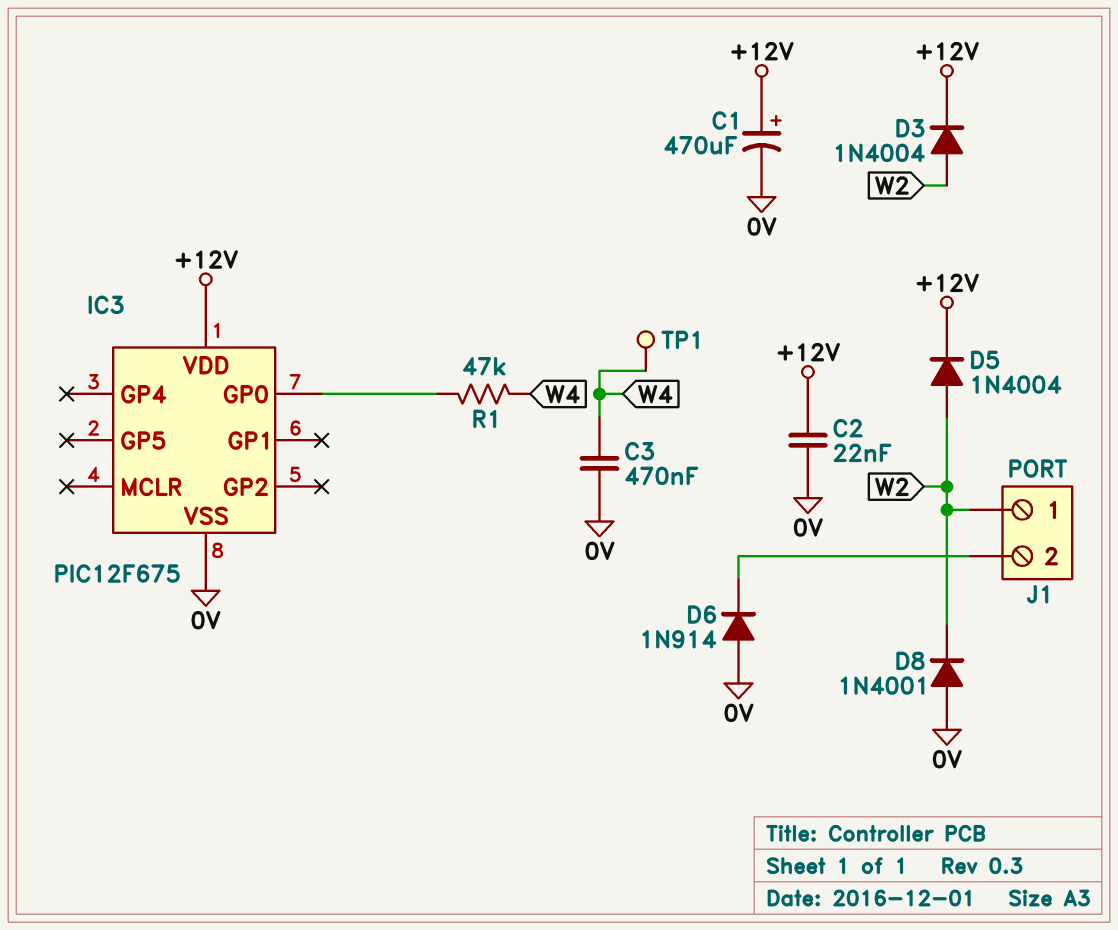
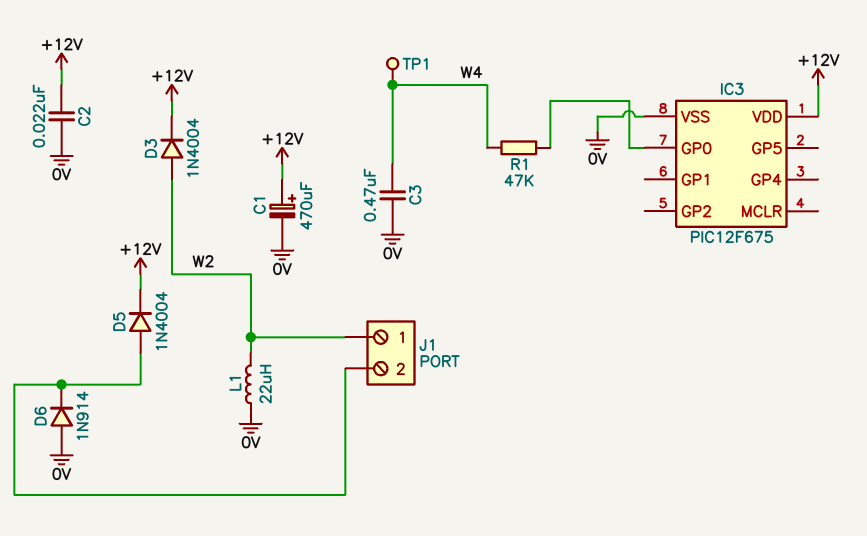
D5: diode 1N4004 (A W2, K +12V) -> diode 1N4004 (A J1/2, K +12V)
D8: diode 1N4001 (A 0V, K W2) -> none
L1: none -> 22uH (0V, W2)

